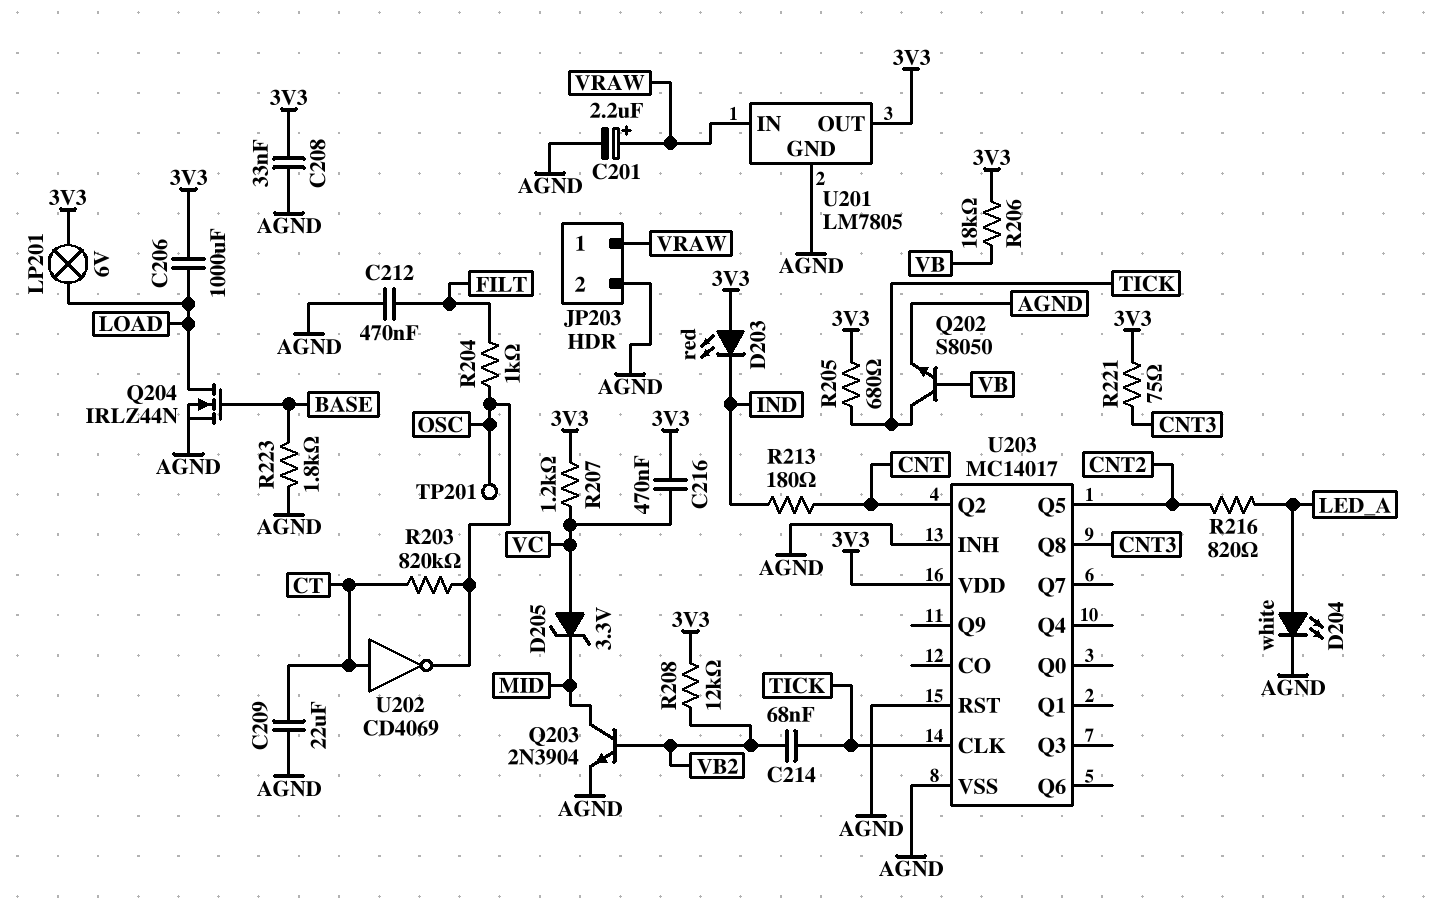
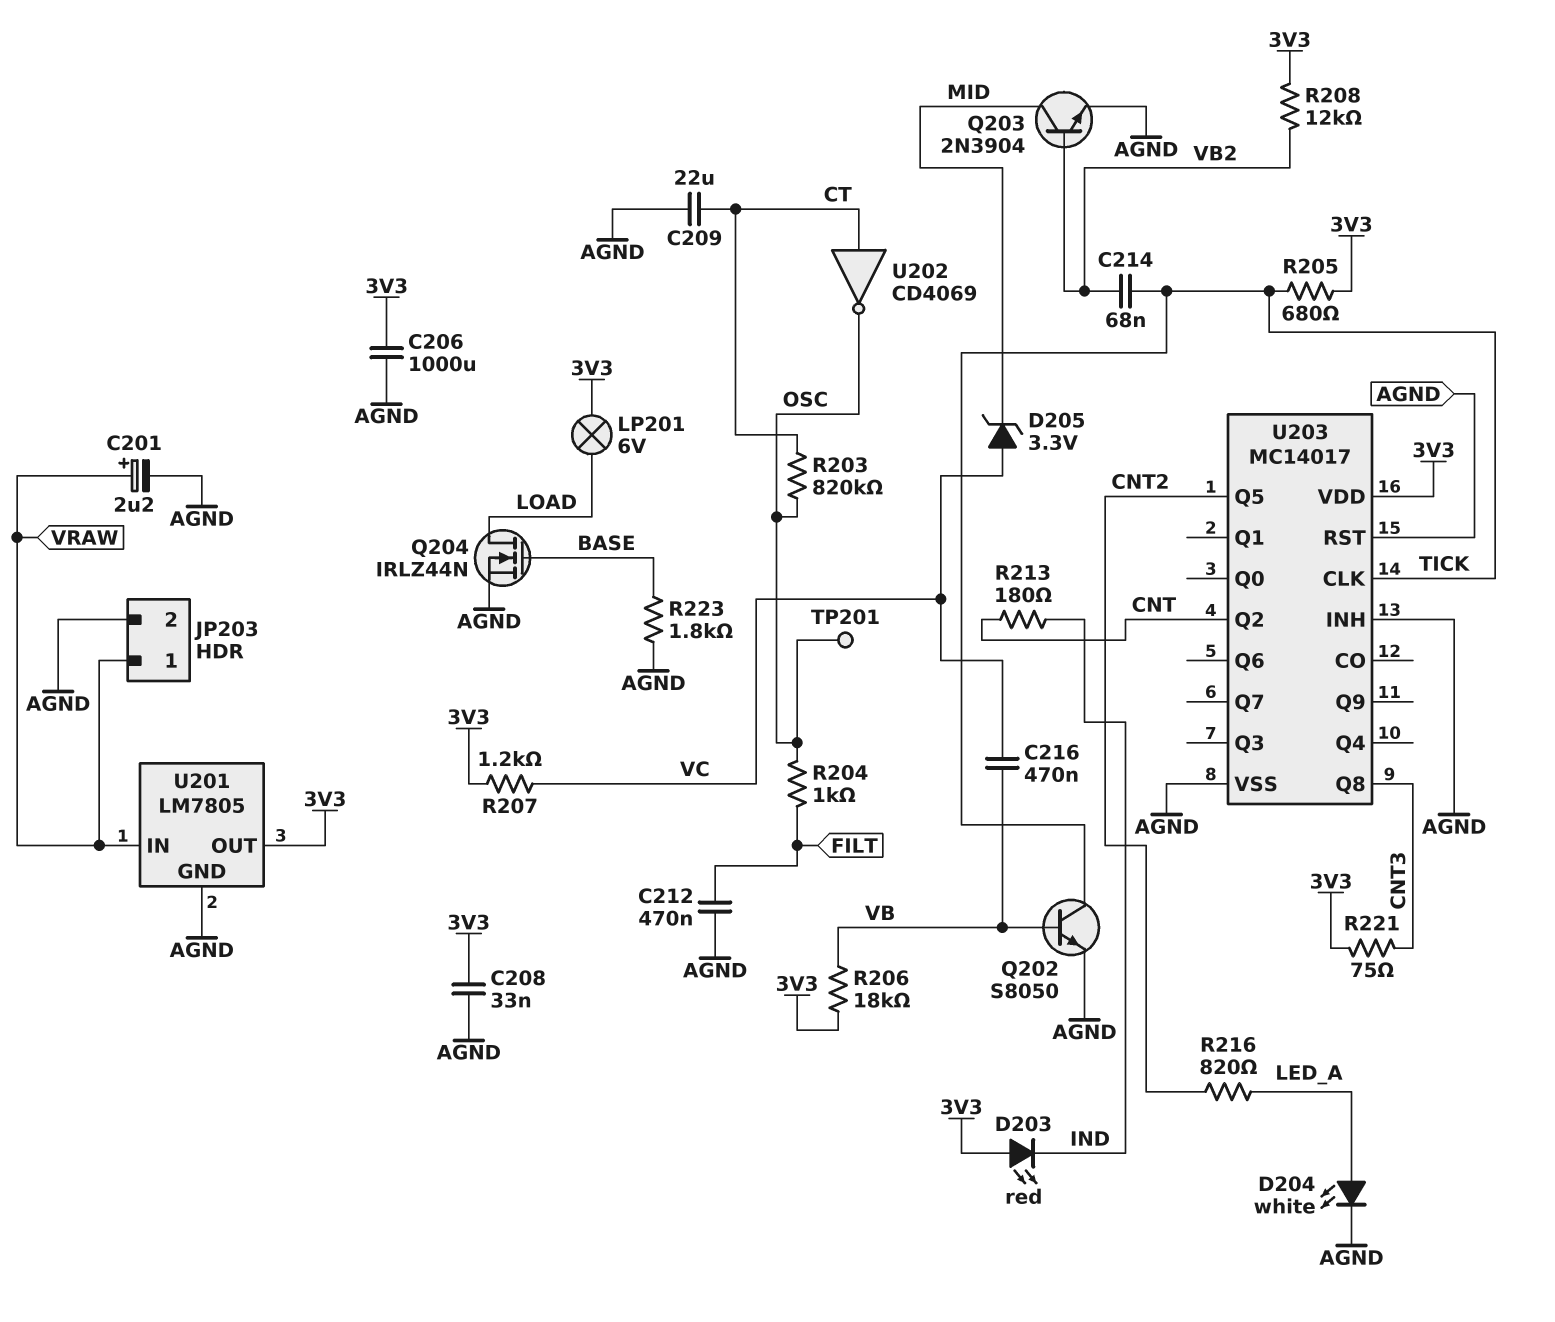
C206: 1000uF (3V3, LOAD) -> 1000uF (3V3, AGND)
C216: 470nF (3V3, VC) -> 470nF (VB, VC)

